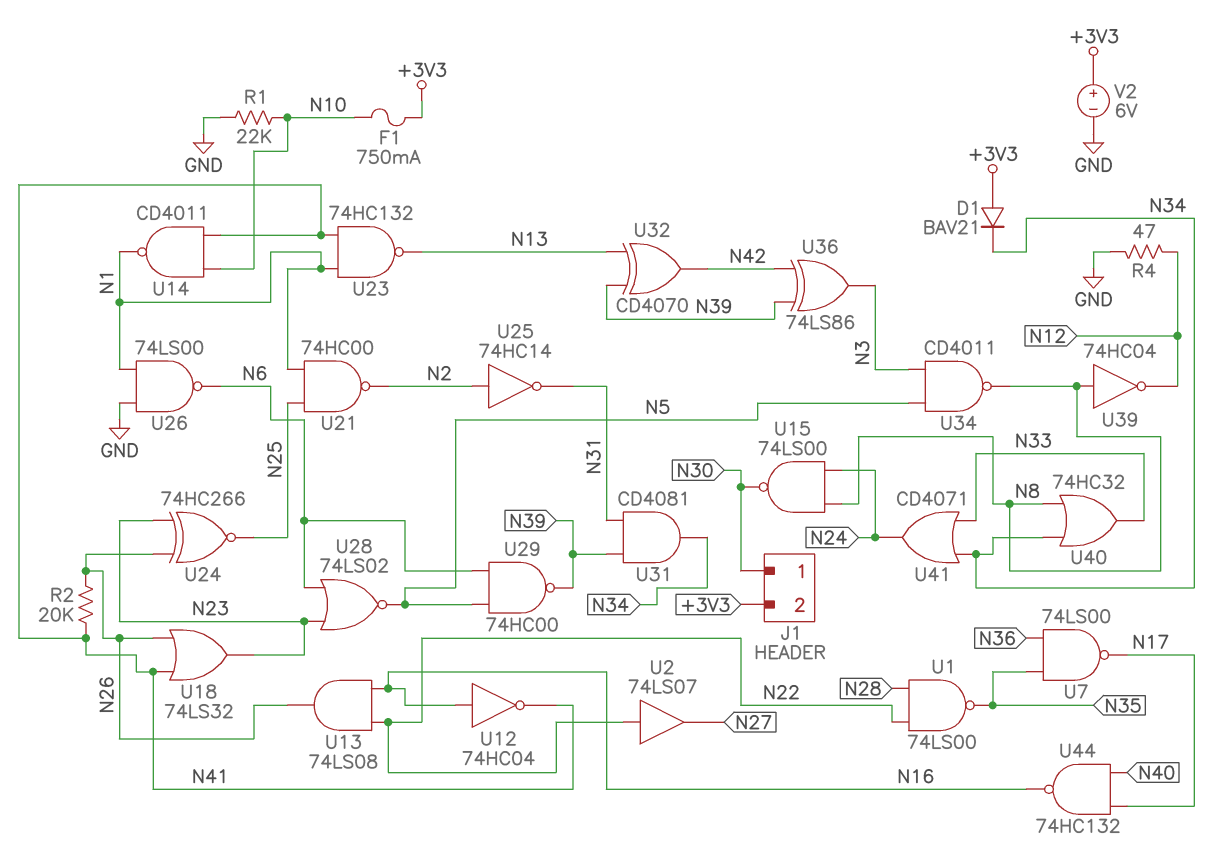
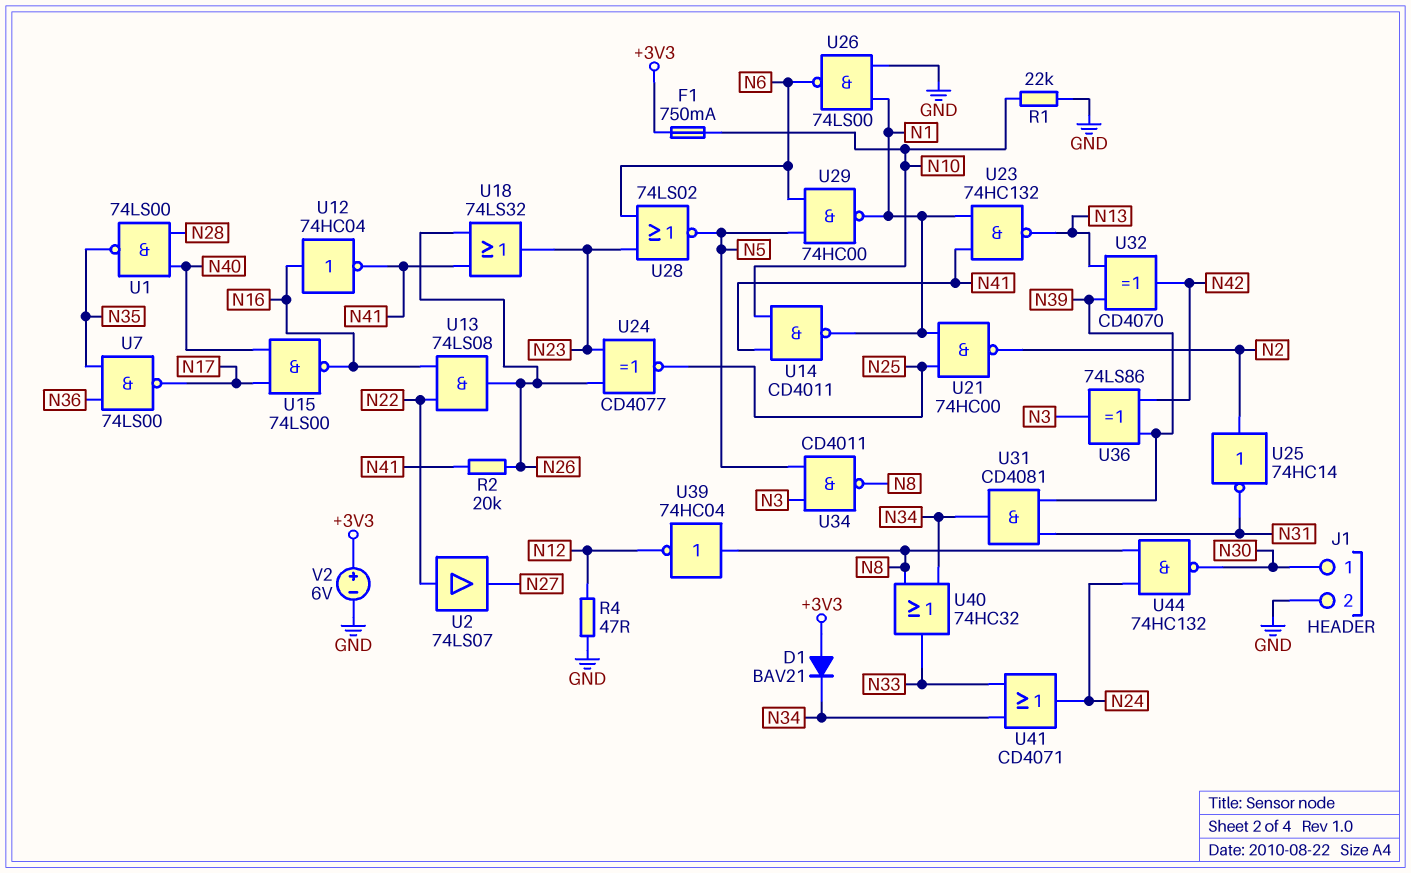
J1 pin 2: +3V3 -> GND
U1: NAND 74LS00 (in N22, in N28, out N35) -> NAND 74LS00 (in N28, in N40, out N35)
U15: NAND 74LS00 (in N8, in N24, out N30) -> NAND 74LS00 (in N17, in N40, out N16)
U24: XNOR 74HC266 (in N23, in N26, out N25) -> XNOR CD4077 (in N23, in N26, out N25)
U29: NAND 74HC00 (in N5, in N6, out N39) -> NAND 74HC00 (in N5, in N6, out N1)
U44: NAND 74HC132 (in N17, in N40, out N16) -> NAND 74HC132 (in N8, in N24, out N30)

